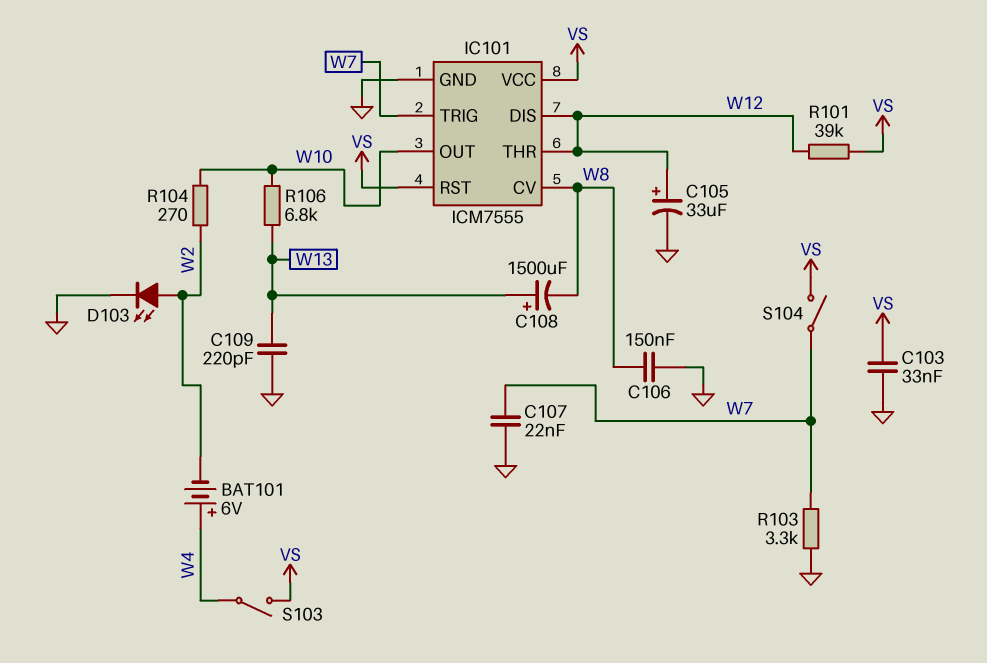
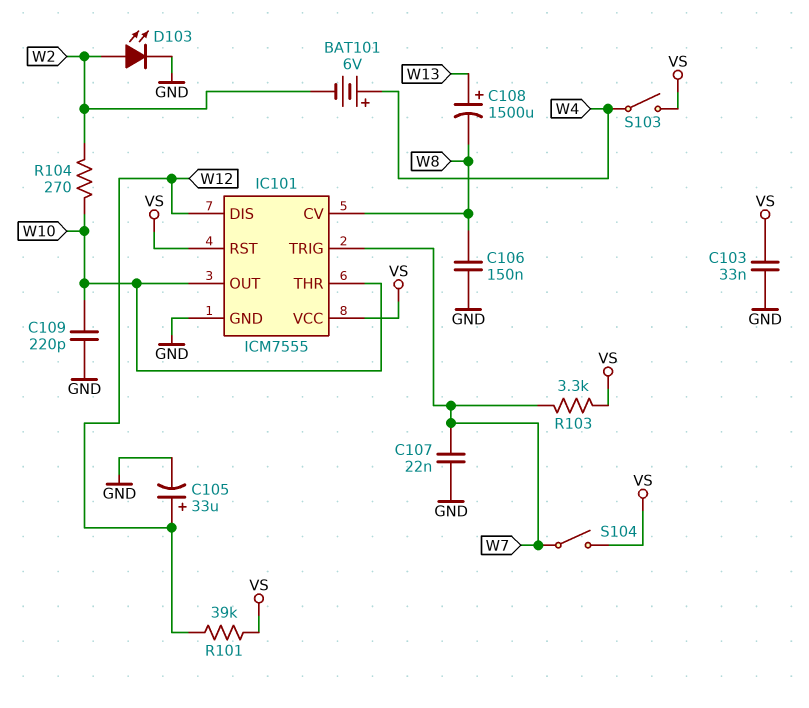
C109: 220pF (GND, W13) -> 220pF (GND, W10)
IC101 pin THR: W12 -> W10
R103: 3.3k (GND, W7) -> 3.3k (VS, W7)
R106: 6.8k (W10, W13) -> none

